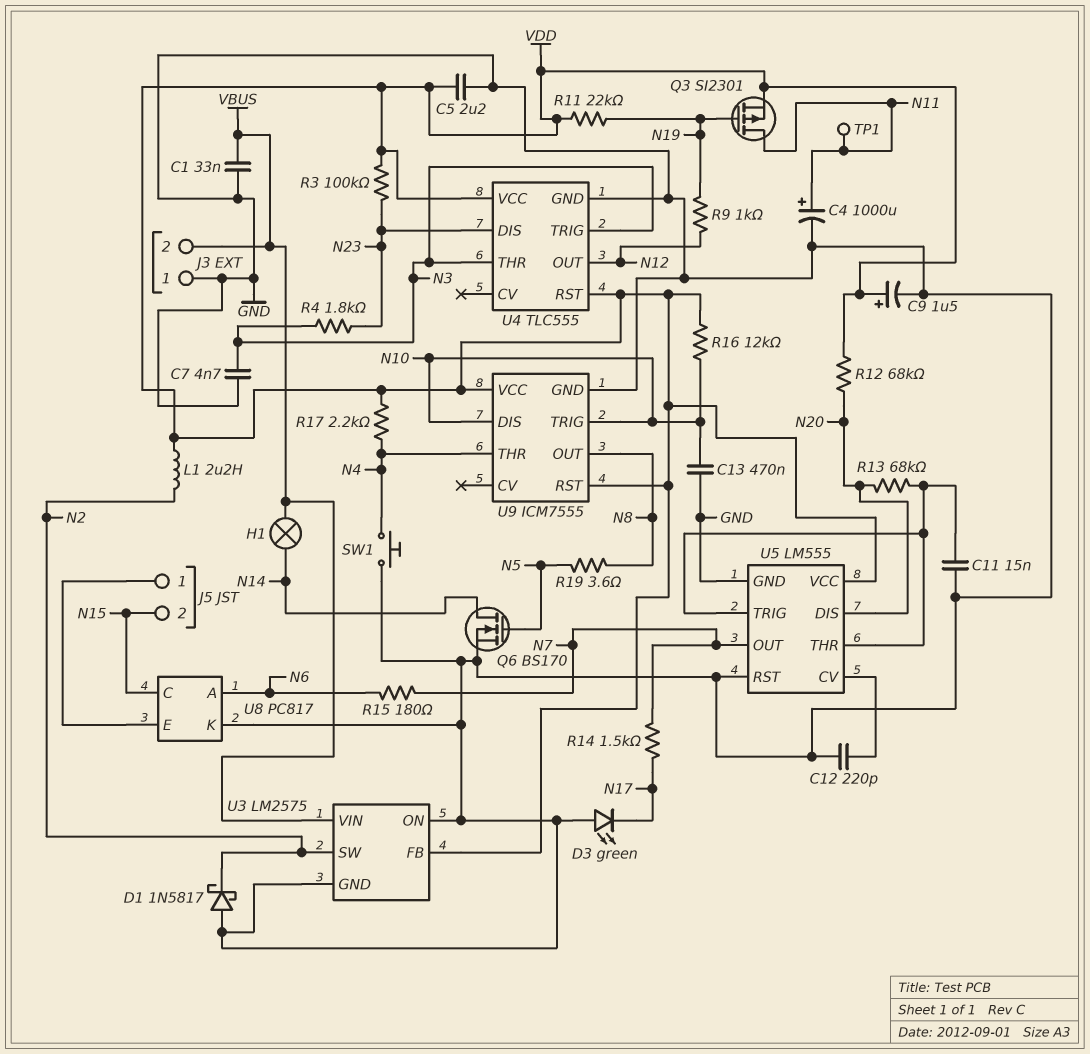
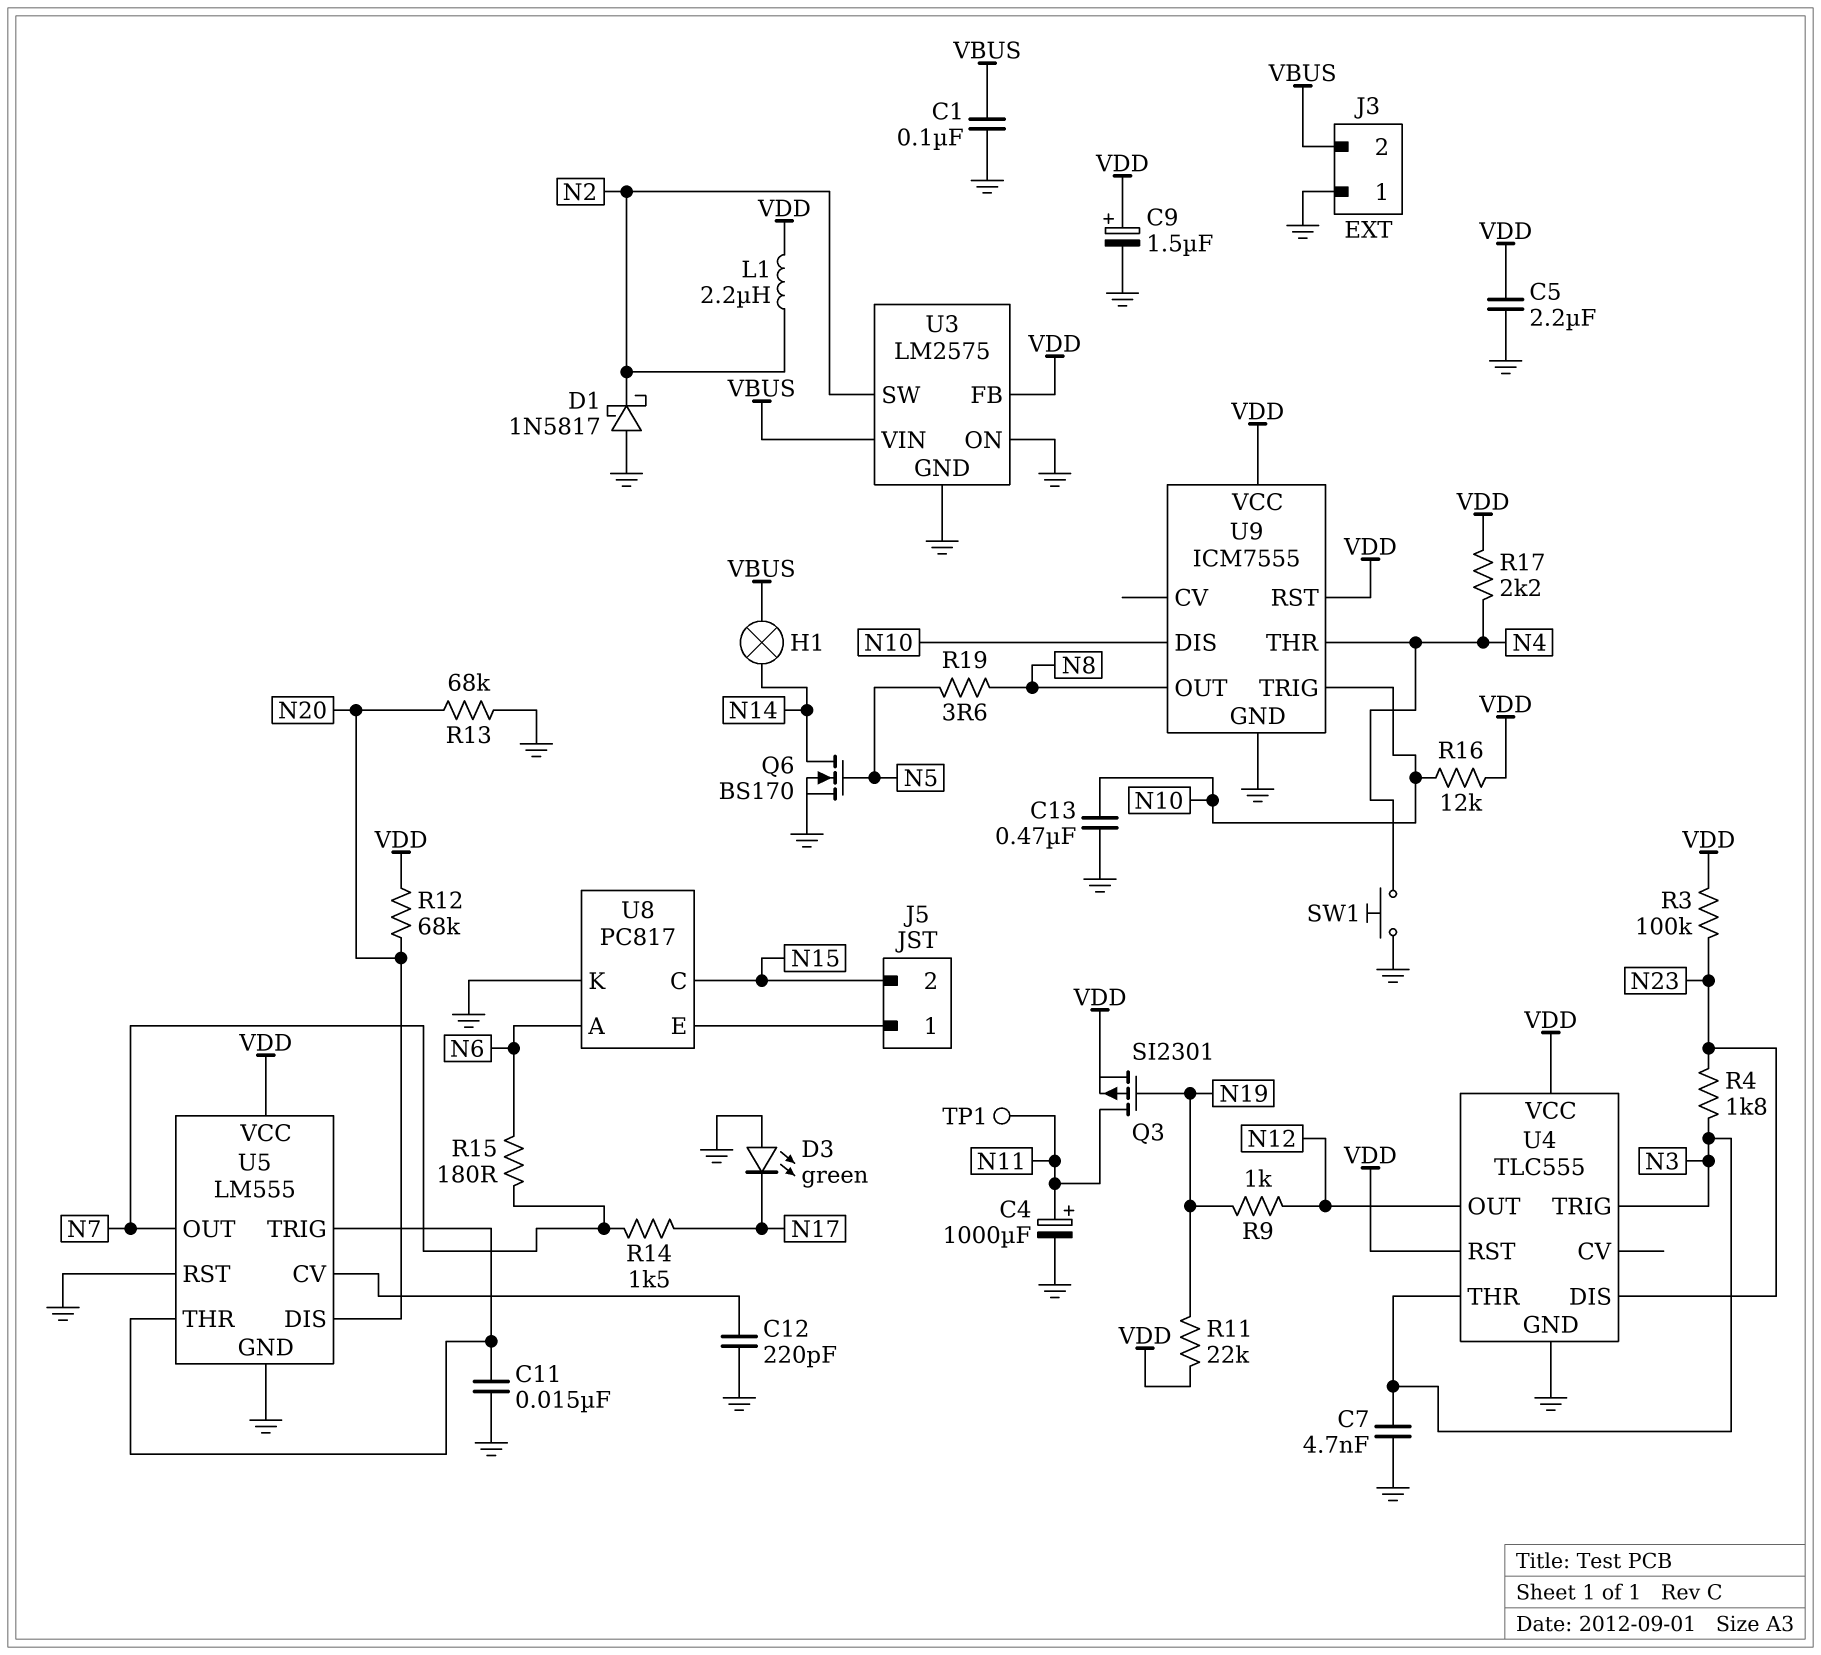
C1: 33nF (GND, VBUS) -> 100nF (GND, VBUS)
R13: 68k (N20, U5/THR) -> 68k (GND, N20)

